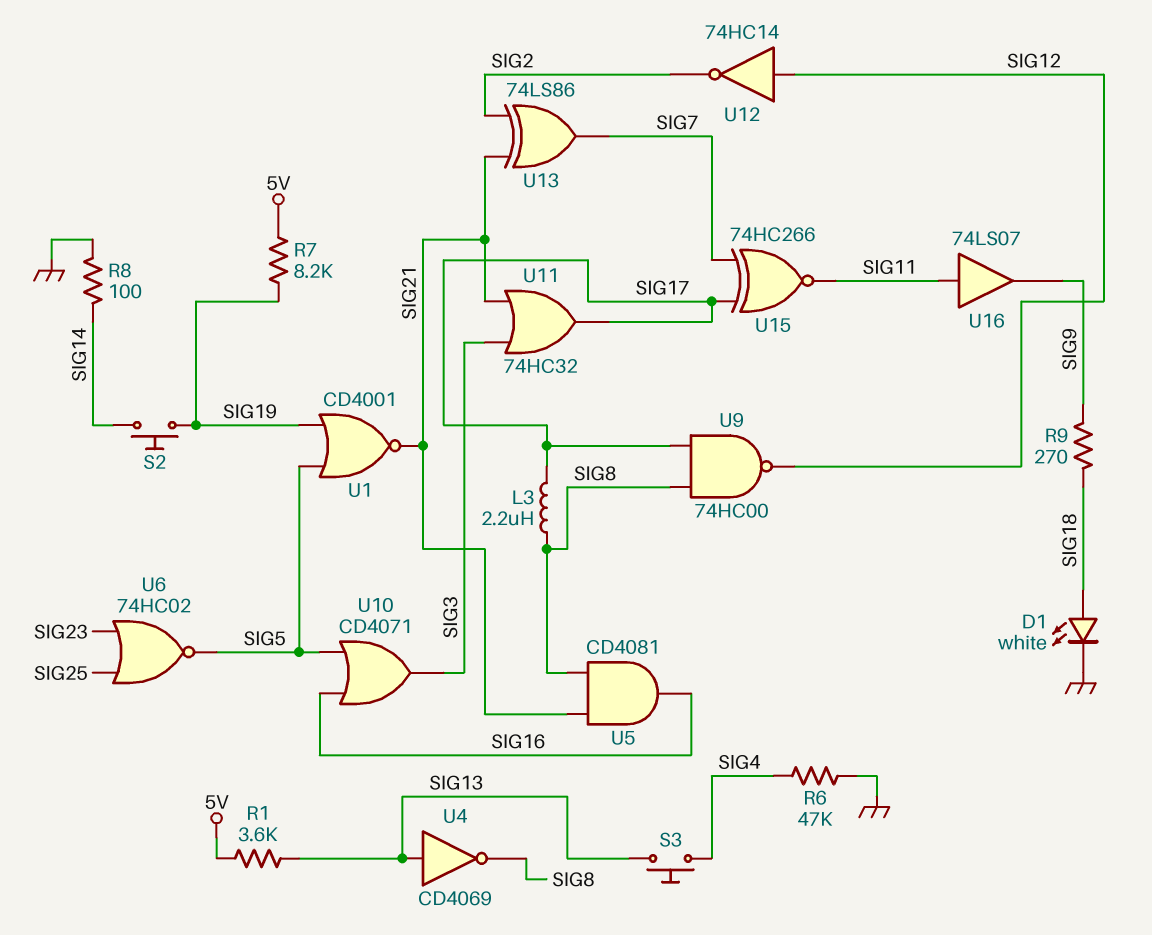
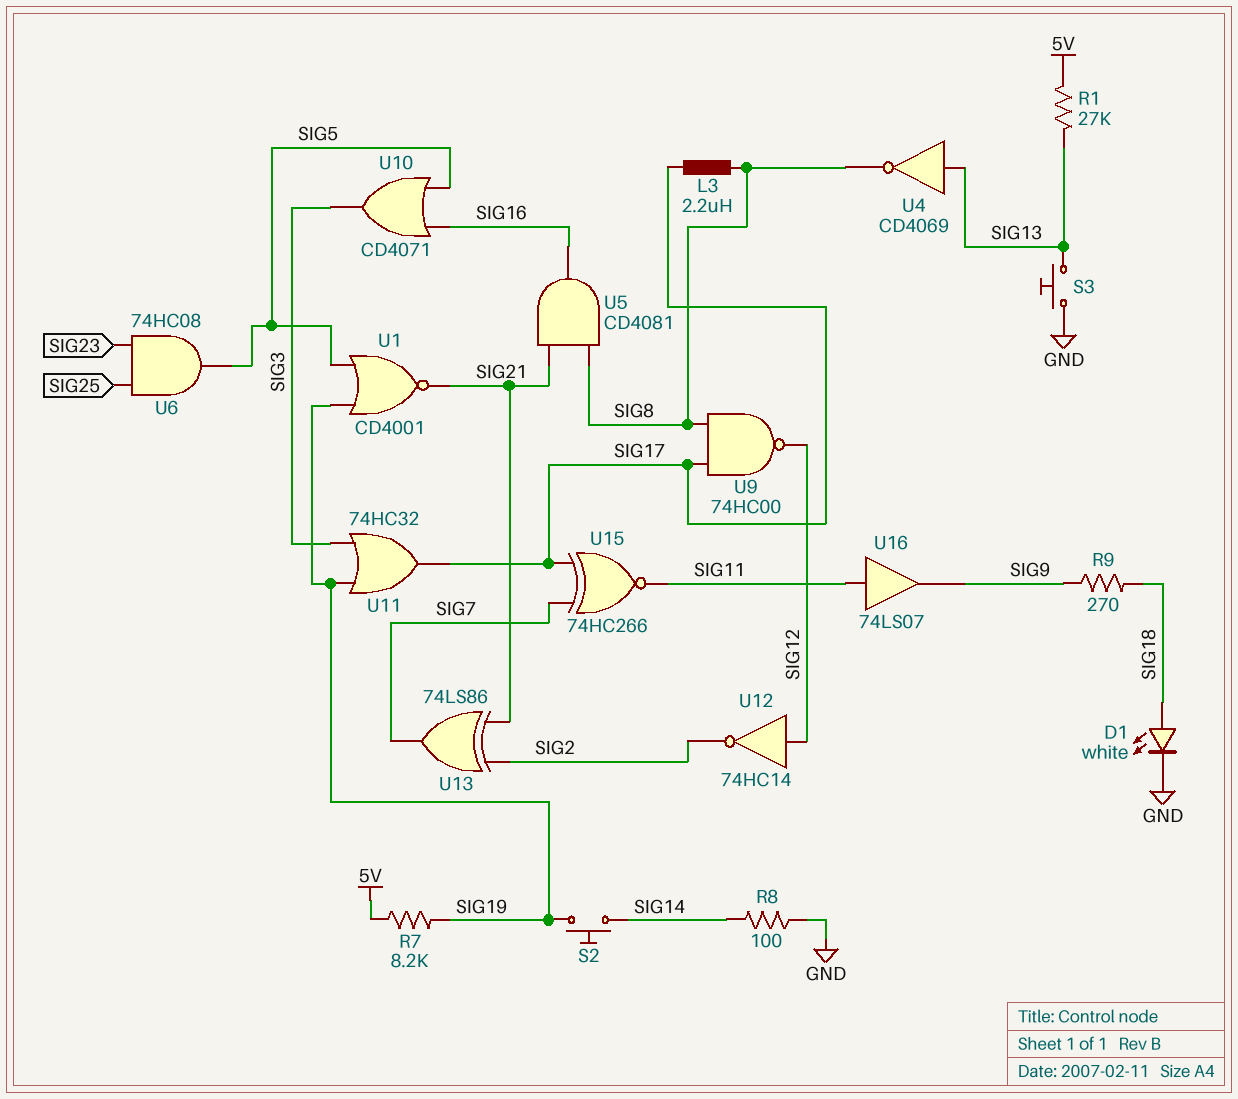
R1: 3.6k (5V, SIG13) -> 27k (5V, SIG13)
R6: 47k (GND, SIG4) -> none
S3: button (SIG4, SIG13) -> button (GND, SIG13)
U6: NOR 74HC02 (in SIG23, in SIG25, out SIG5) -> AND 74HC08 (in SIG23, in SIG25, out SIG5)
U11: OR 74HC32 (in SIG3, in SIG21, out SIG17) -> OR 74HC32 (in SIG3, in SIG19, out SIG17)

